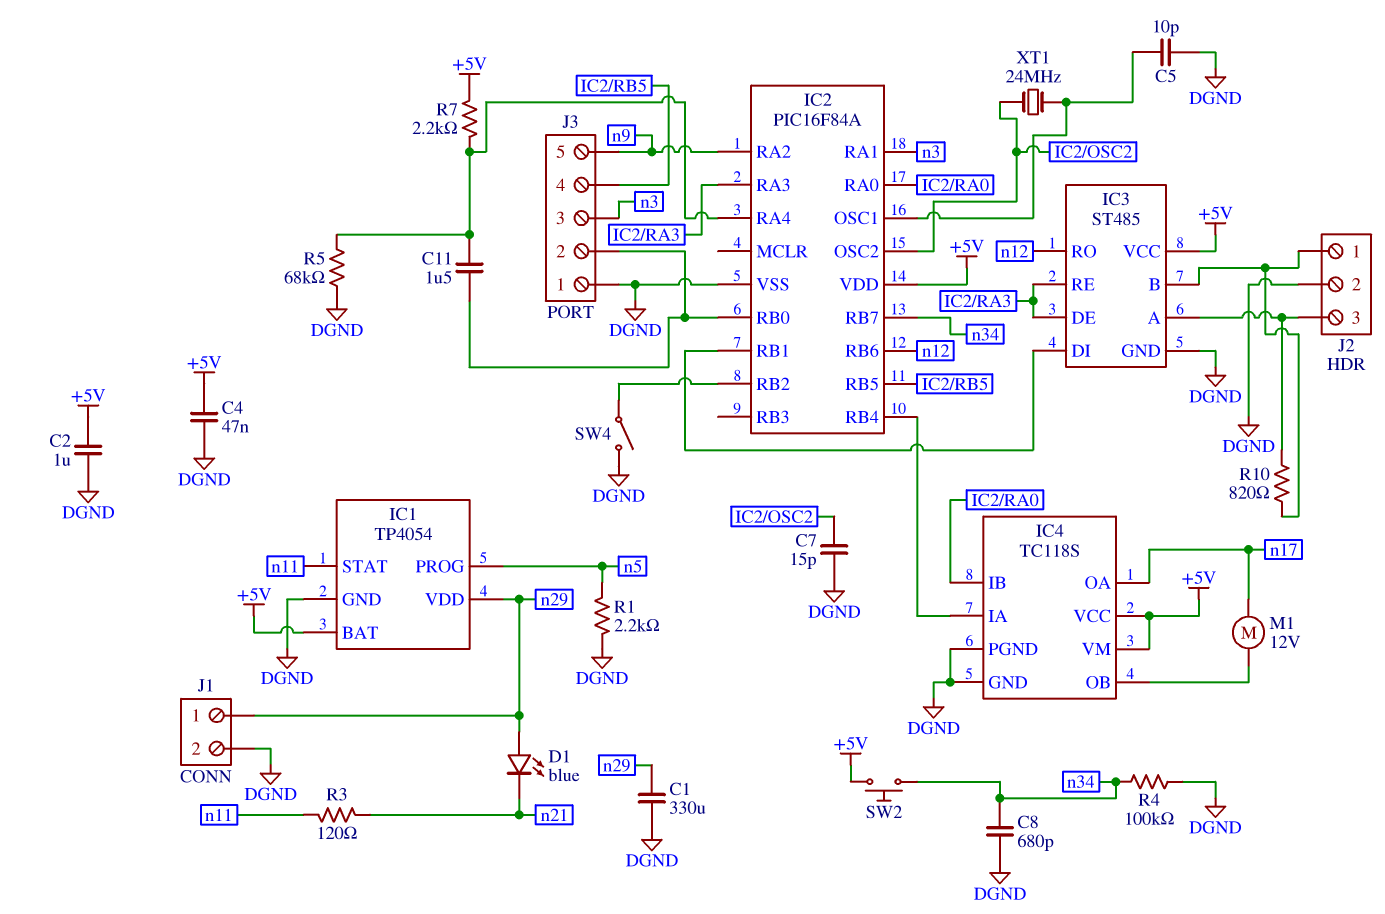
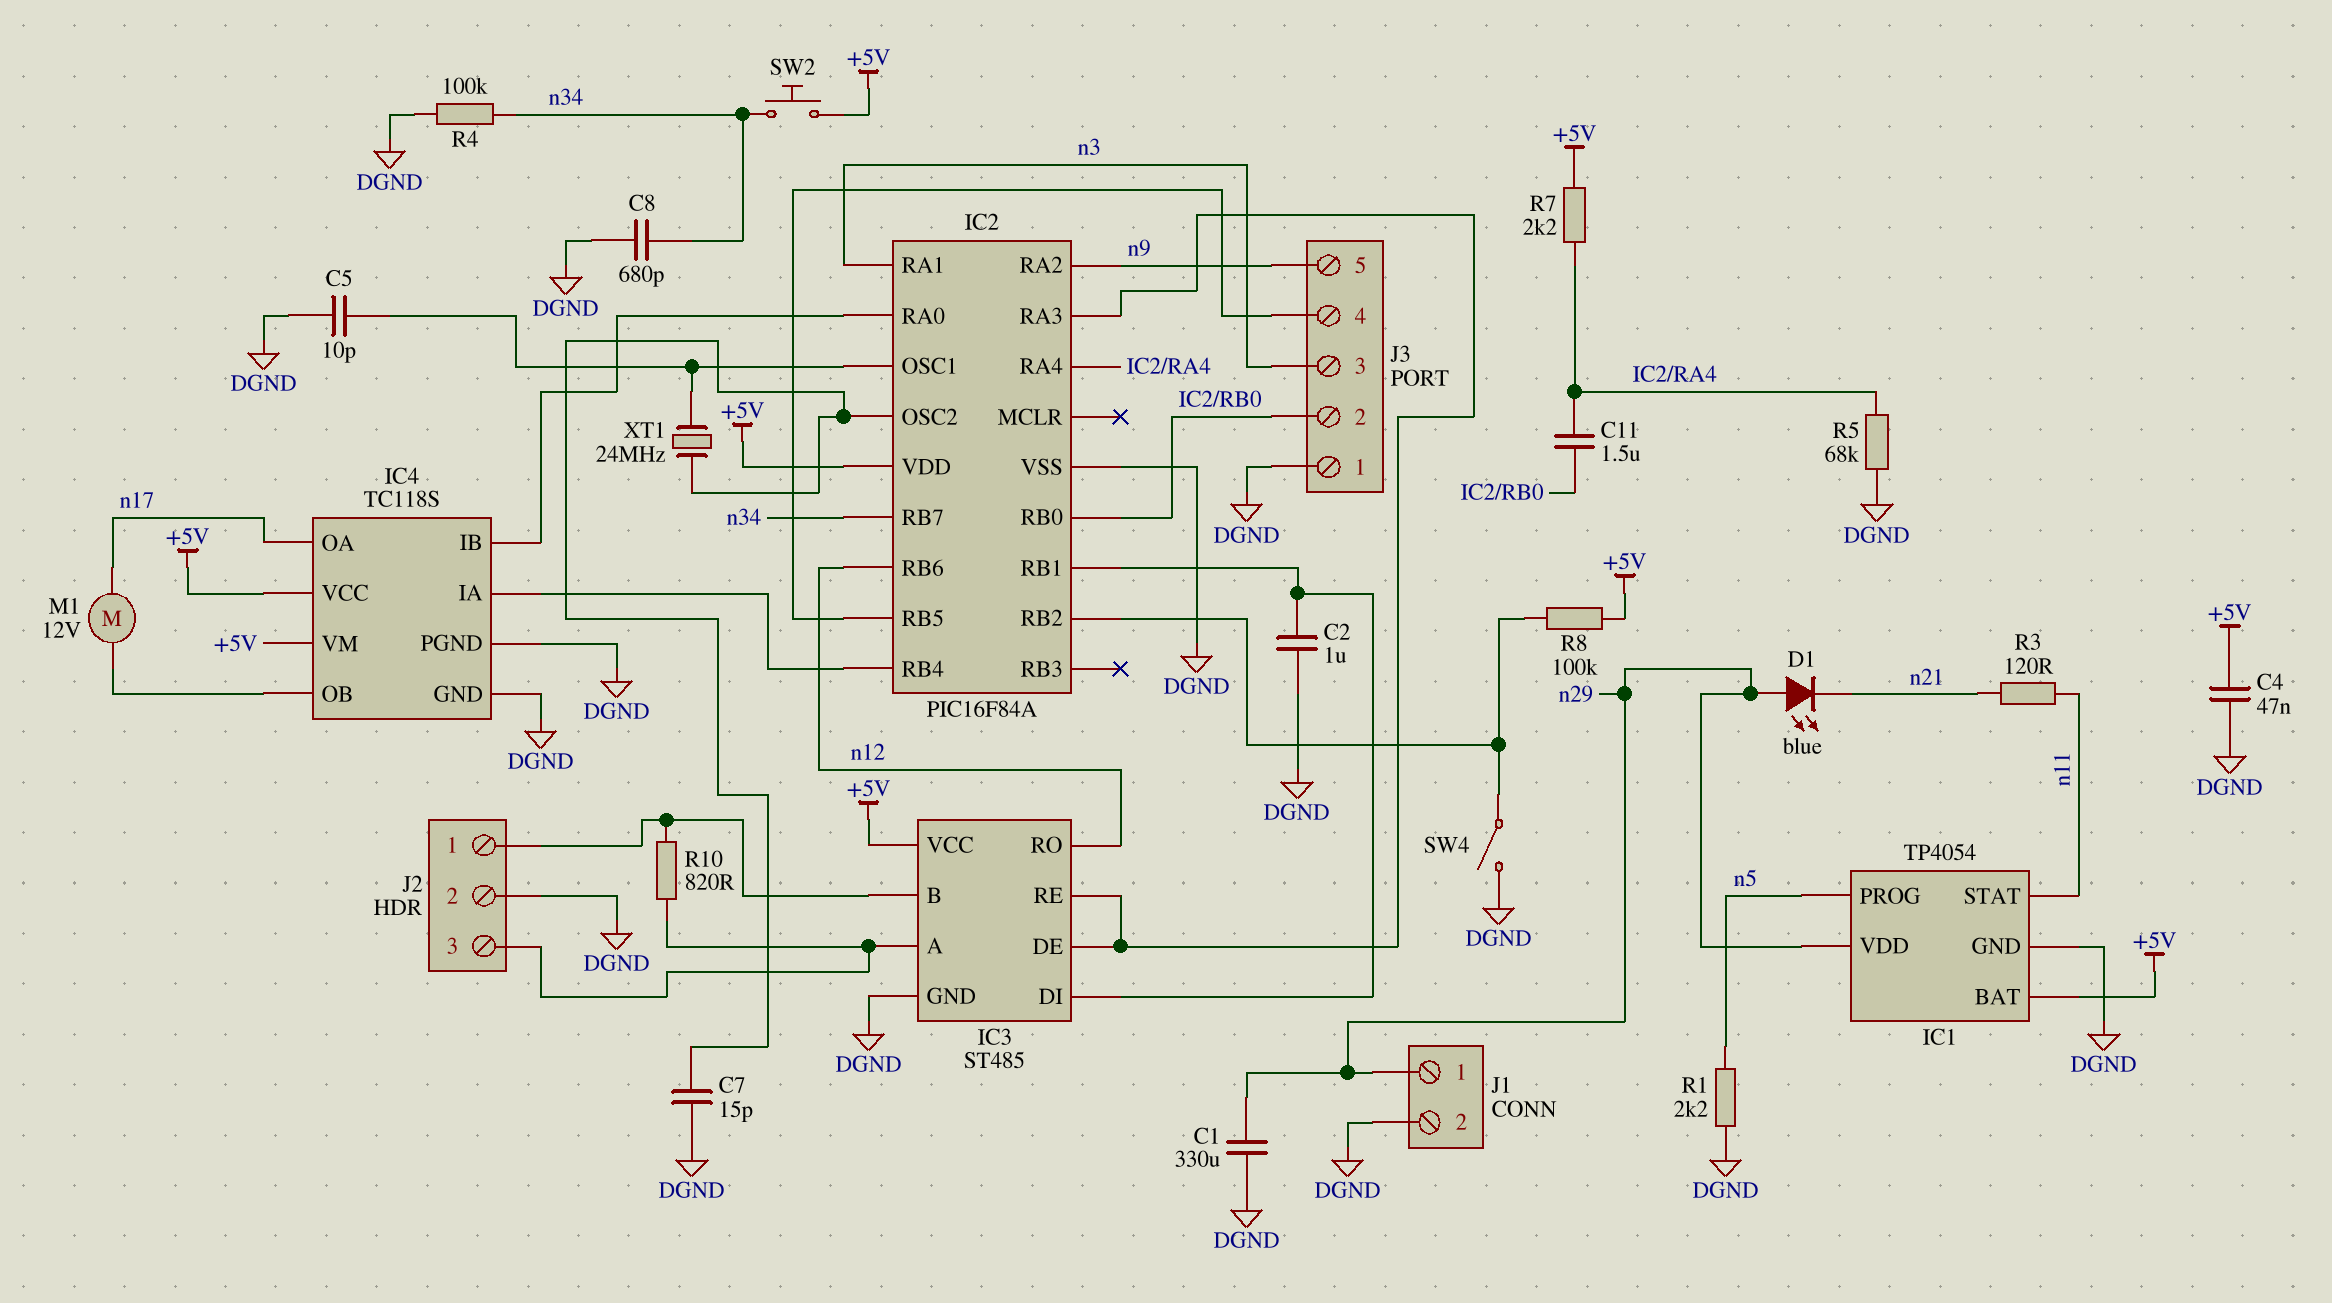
C2: 1uF (+5V, DGND) -> 1uF (DGND, IC2/RB1)
R8: none -> 100k (+5V, IC2/RB2)

